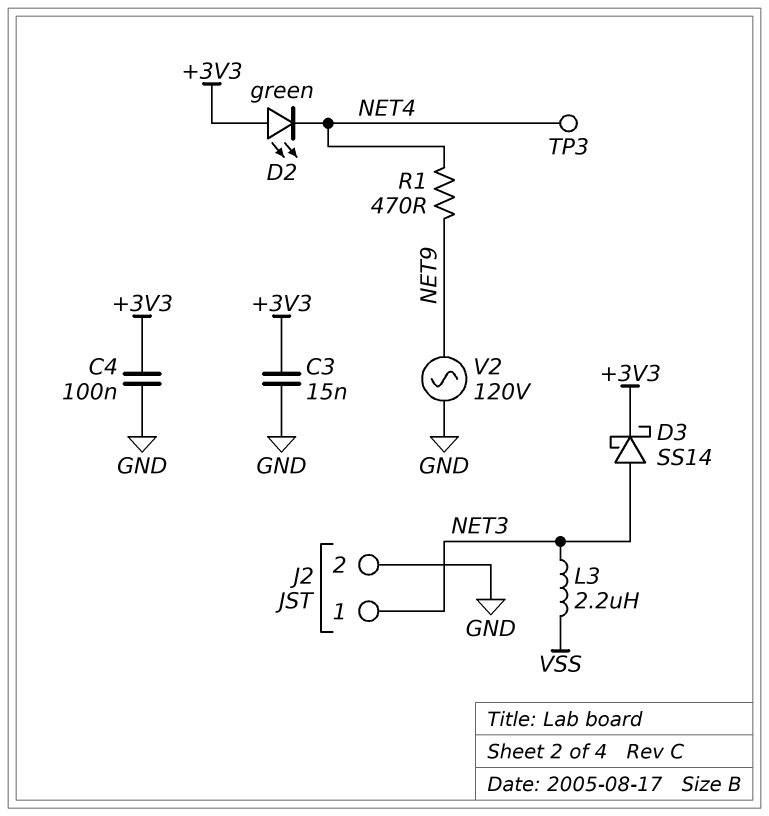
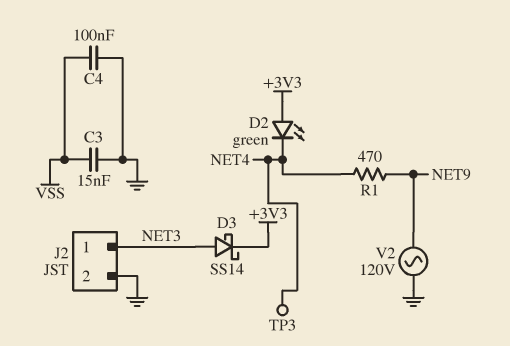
C3: 15nF (+3V3, GND) -> 15nF (GND, VSS)
C4: 100nF (+3V3, GND) -> 100nF (GND, VSS)
L3: 2.2uH (NET3, VSS) -> none

